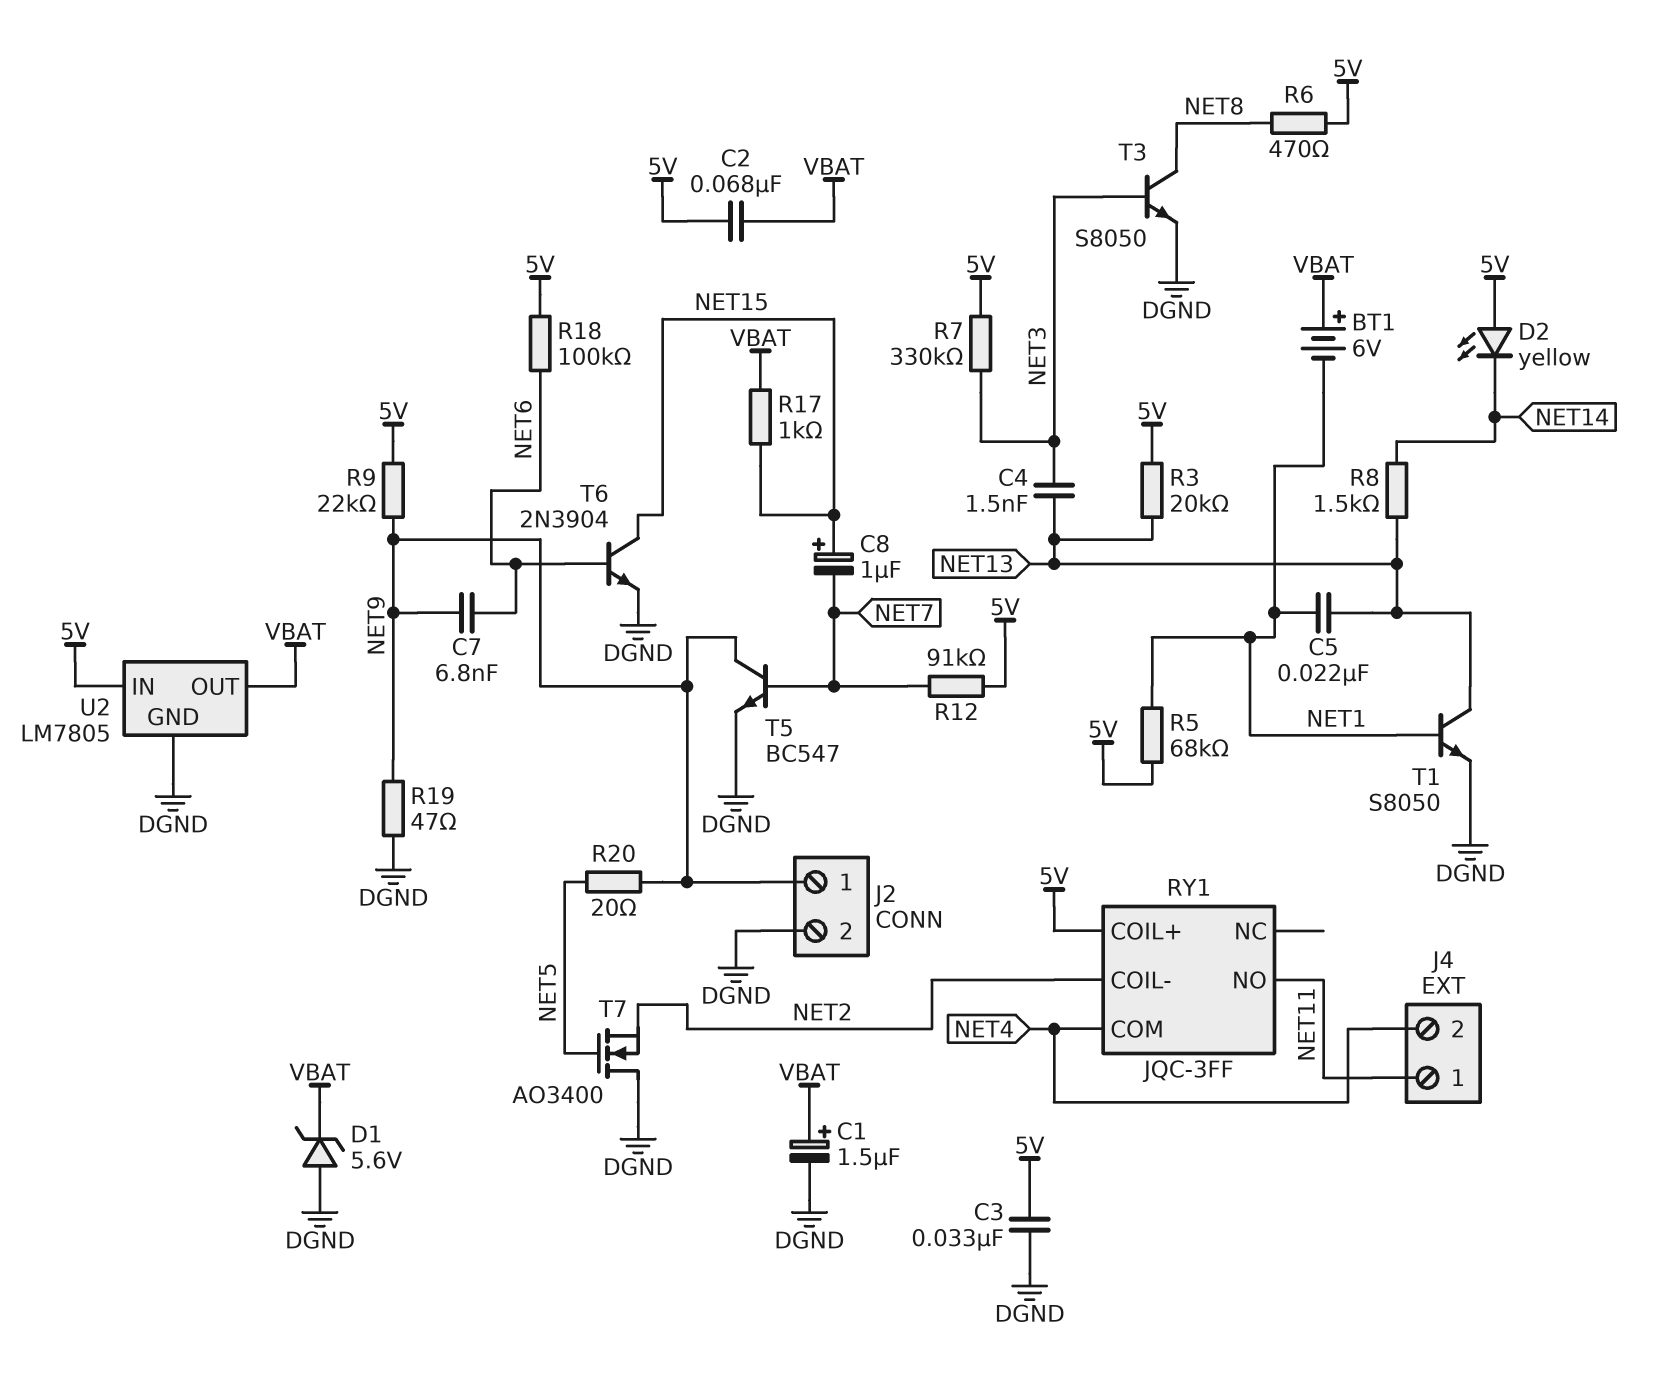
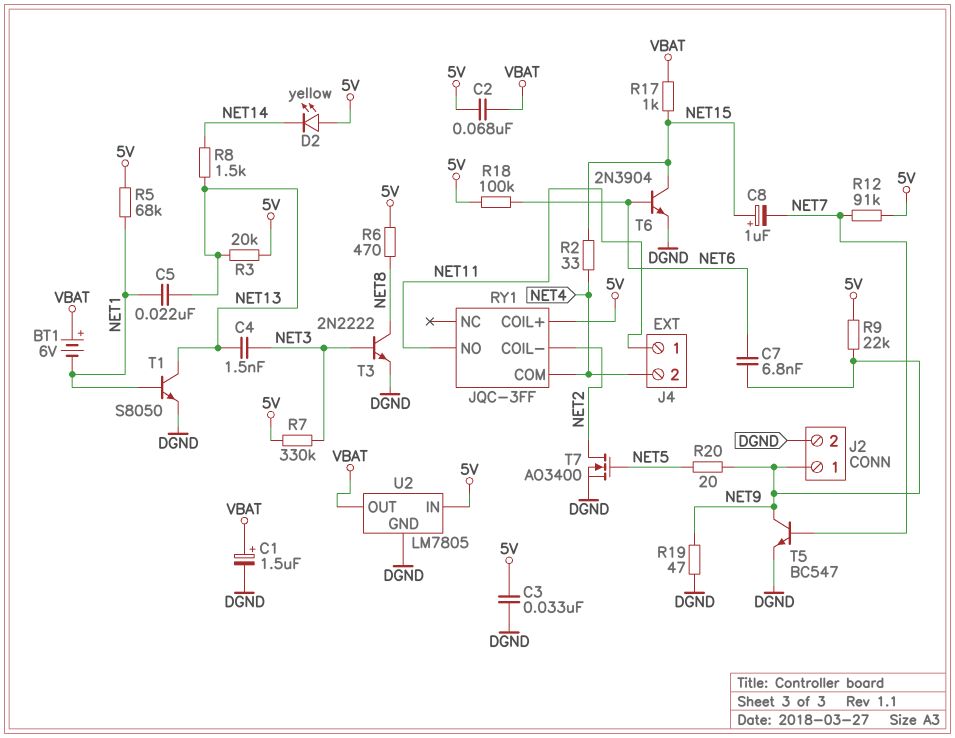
D1: zener 5.6V (A DGND, K VBAT) -> none
R2: none -> 33 (NET4, NET15)
T3: NPN S8050 (B NET3, C NET8, E DGND) -> NPN 2N2222 (B NET3, C NET8, E DGND)
T7: NMOS AO3400 (G NET5, D DGND, S NET2) -> NMOS AO3400 (G NET5, D NET2, S DGND)

